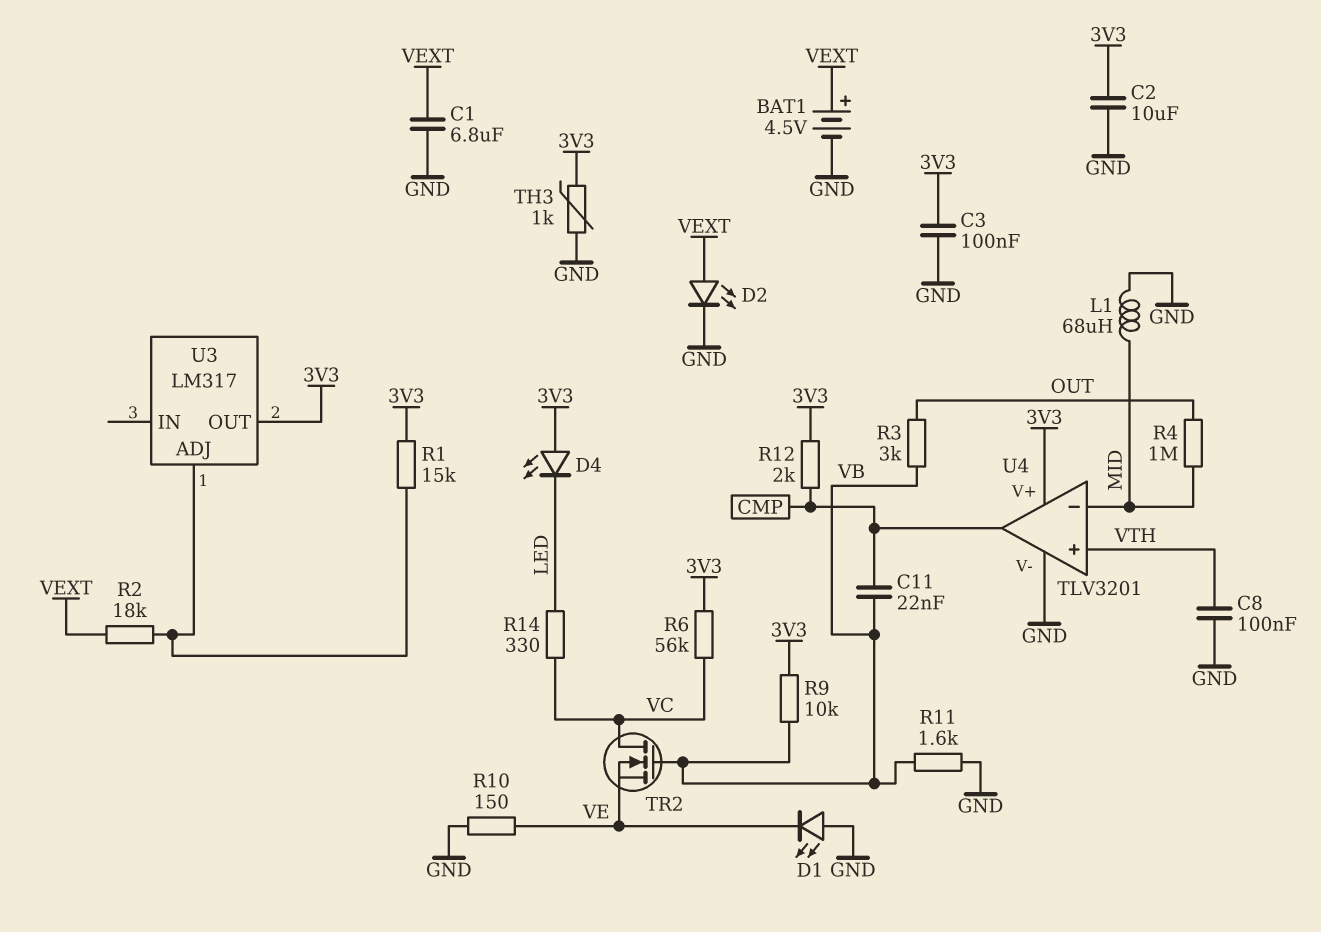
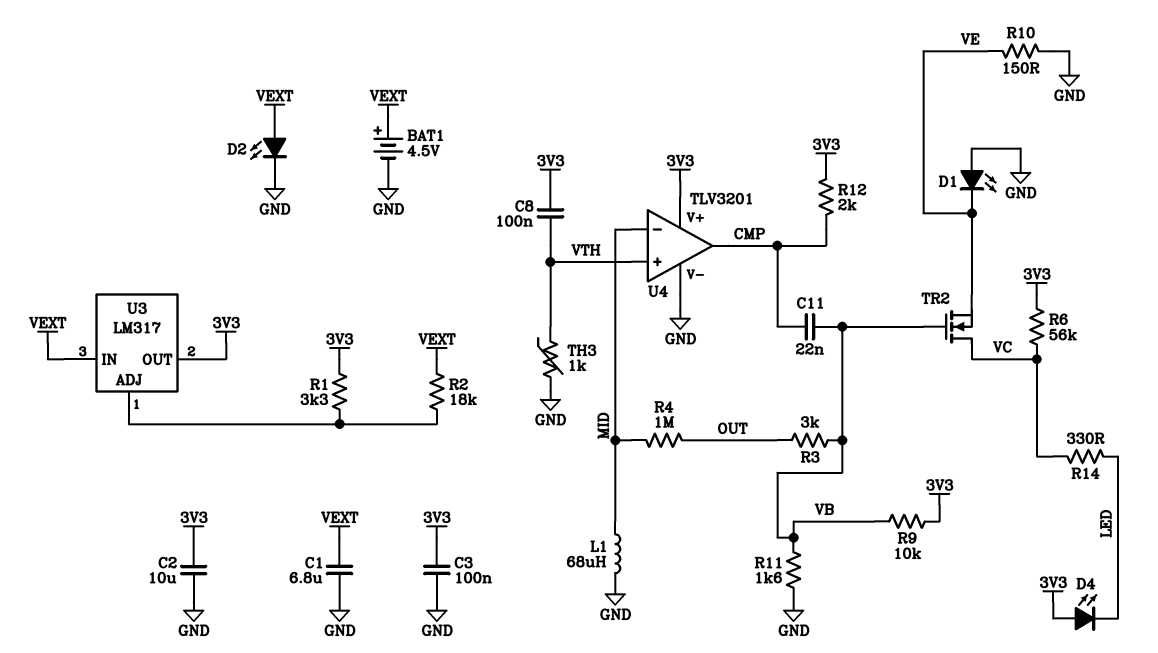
C8: 100nF (GND, VTH) -> 100nF (3V3, VTH)
R1: 15k (3V3, U3/ADJ) -> 3.3k (3V3, U3/ADJ)
TH3: 1k (3V3, GND) -> 1k (GND, VTH)
U3 pin IN: none -> VEXT

